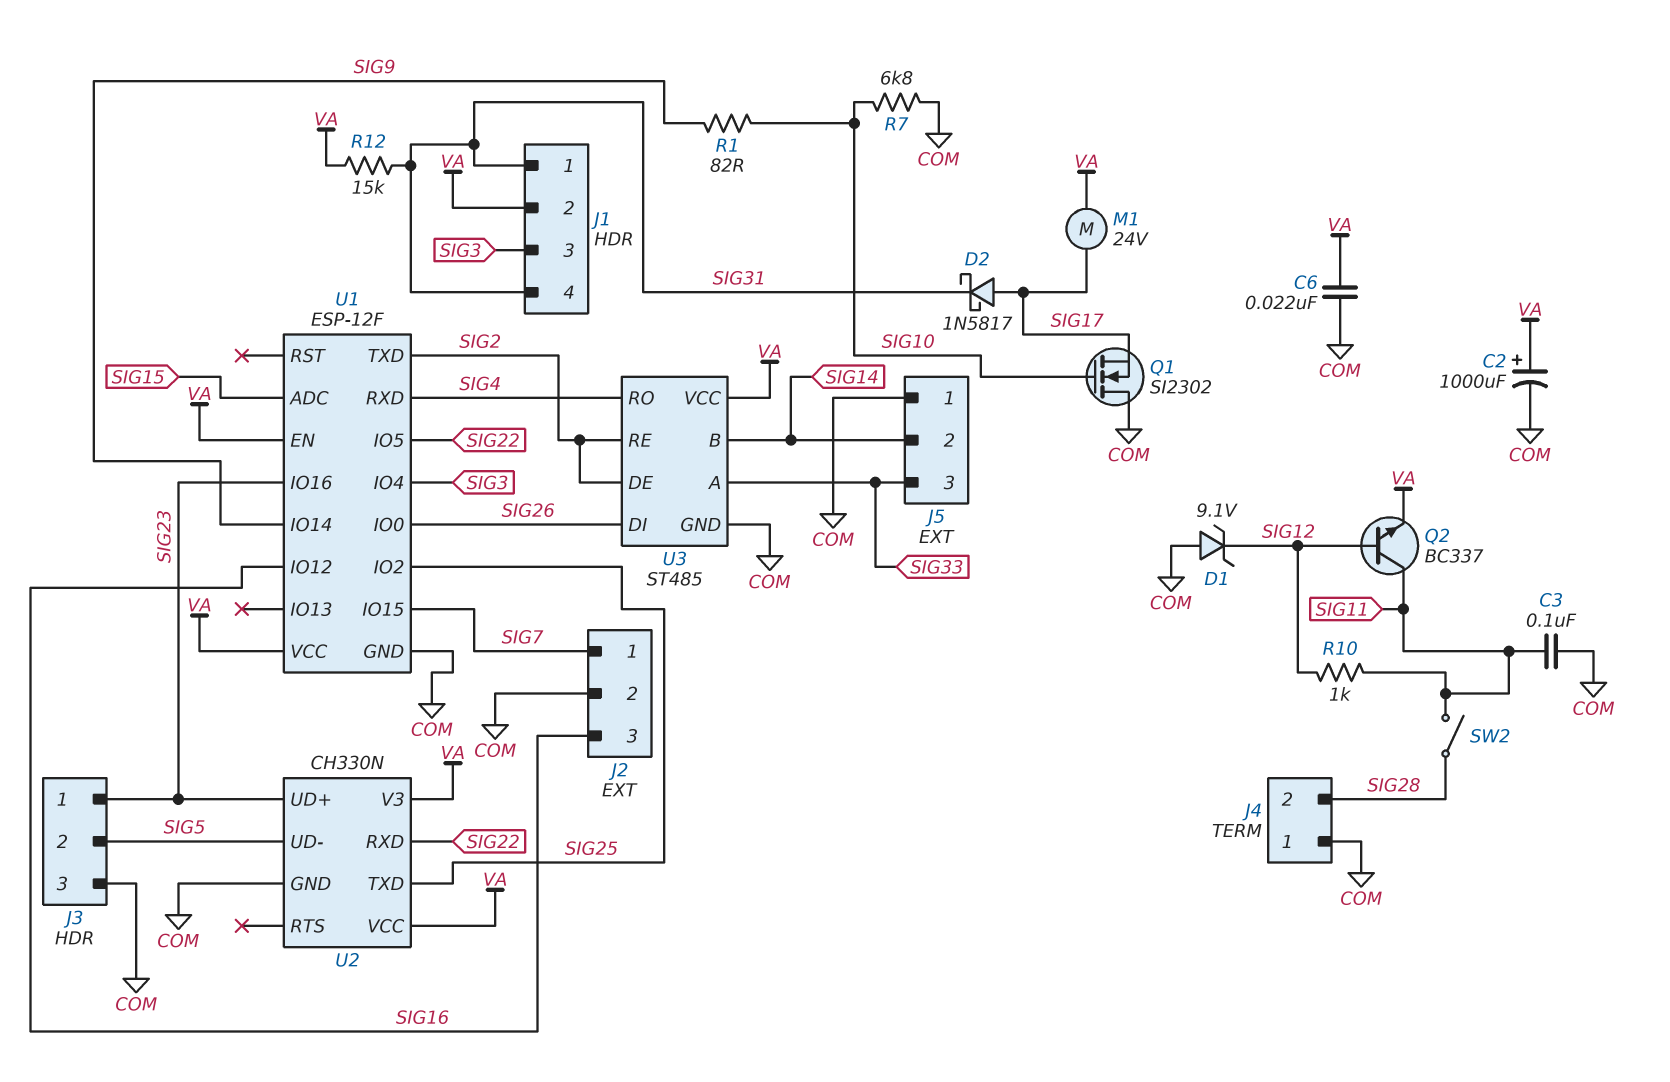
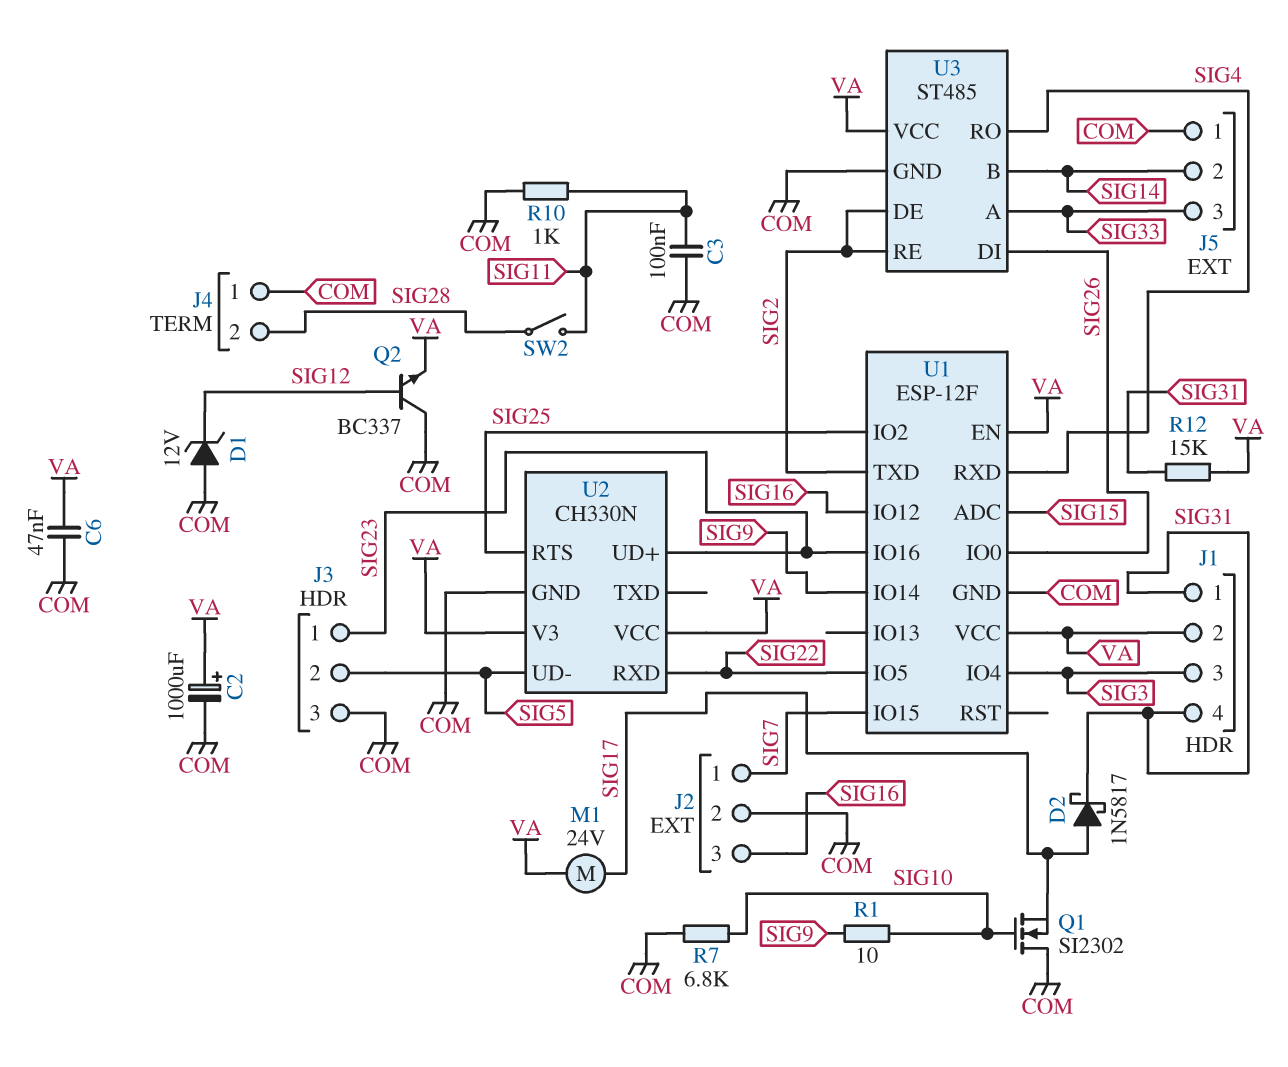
C6: 22nF (COM, VA) -> 47nF (COM, VA)
D1: zener 9.1V (A COM, K SIG12) -> zener 12V (A COM, K SIG12)
Q2: NPN BC337 (B SIG12, C SIG11, E VA) -> NPN BC337 (B SIG12, C COM, E VA)
R1: 82 (SIG9, SIG10) -> 10 (SIG9, SIG10)
R10: 1k (SIG11, SIG12) -> 1k (COM, SIG11)
U2 pin RTS: none -> SIG25
U2 pin TXD: SIG25 -> none

